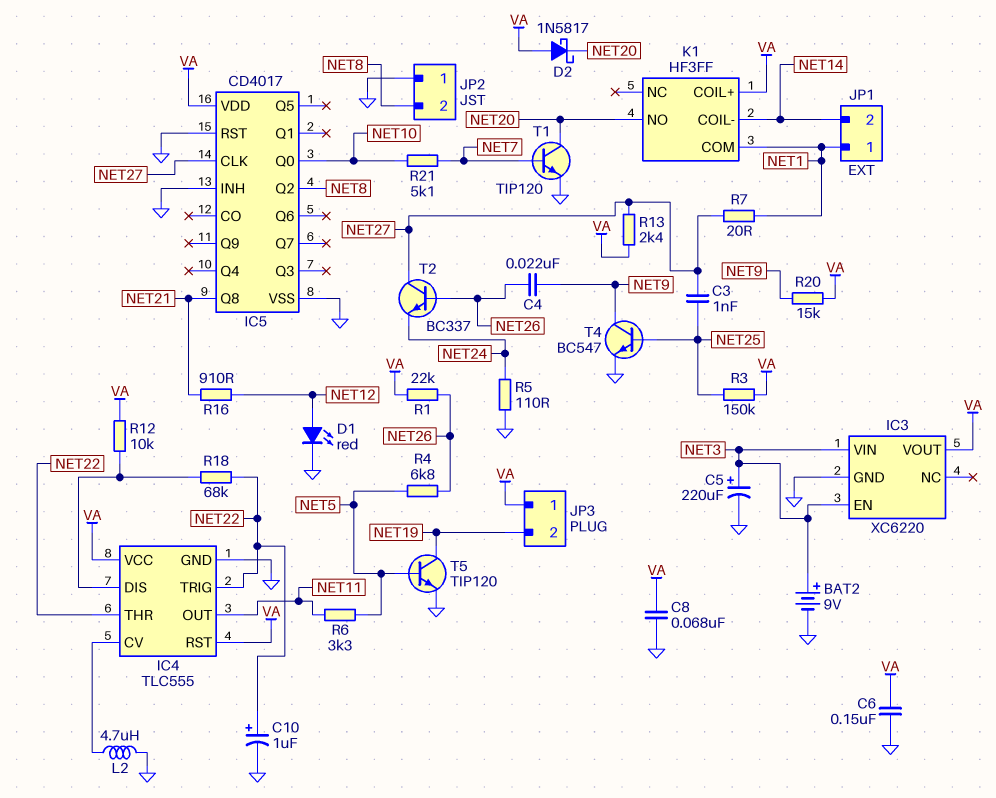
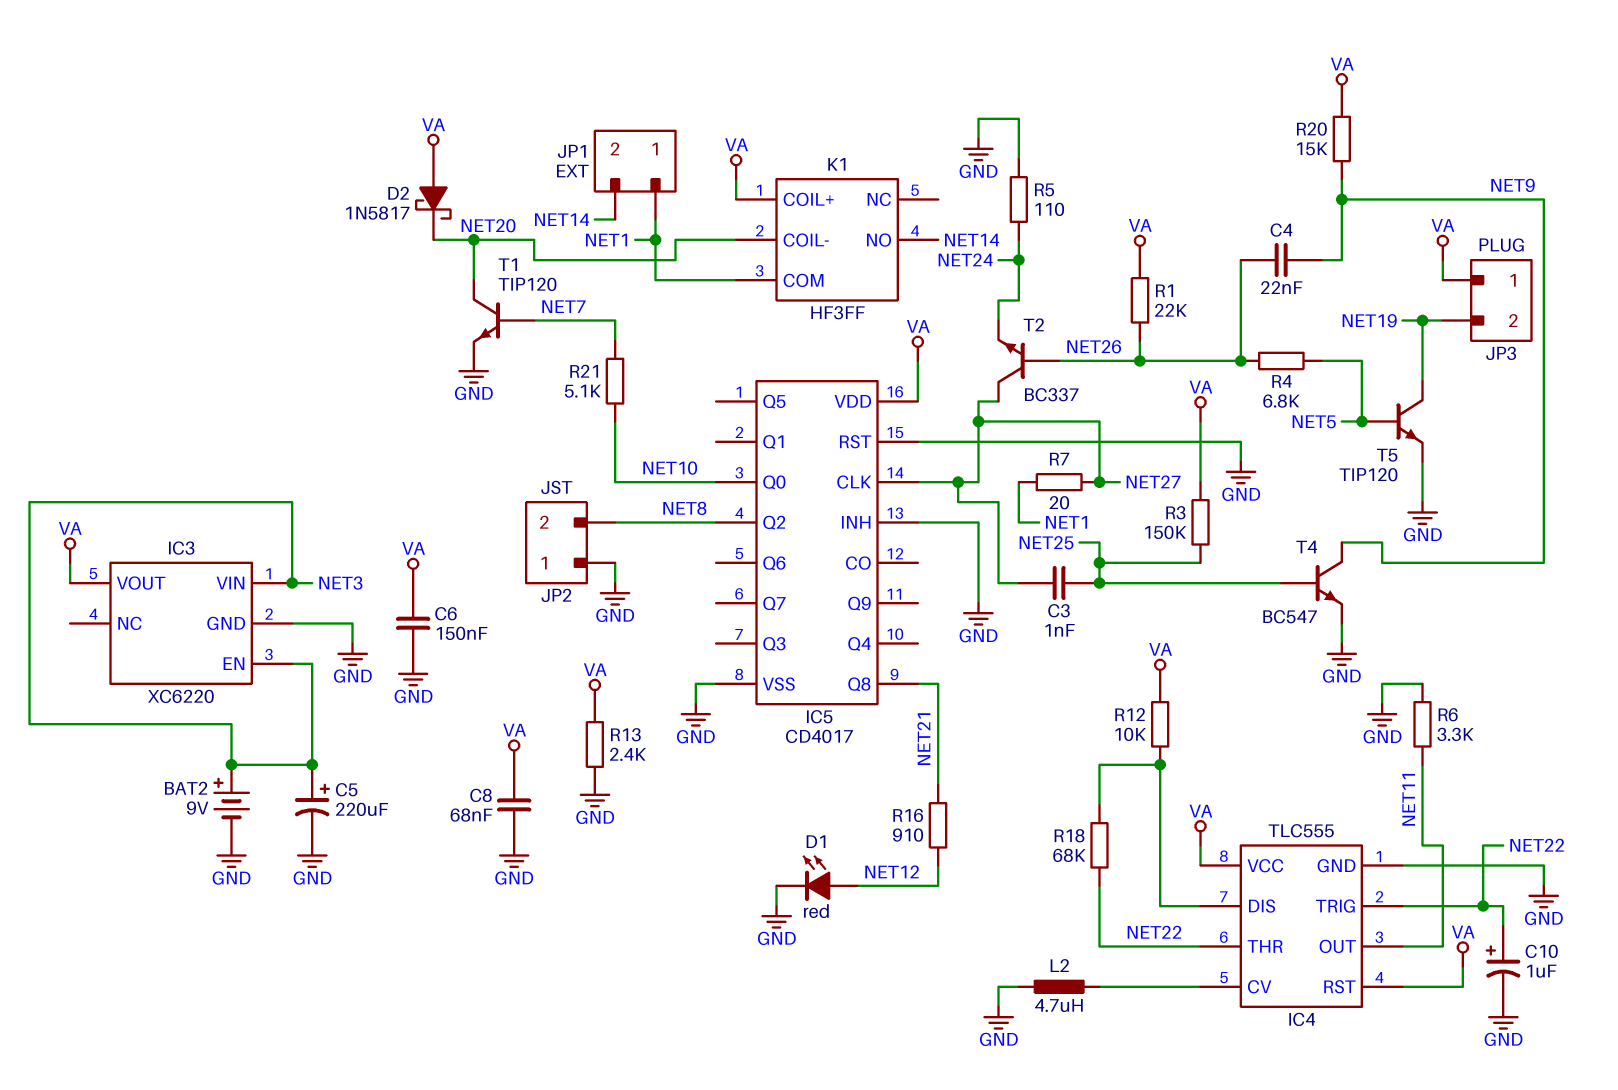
K1 pin COIL-: NET14 -> NET20
K1 pin NO: NET20 -> NET14
R6: 3.3k (NET5, NET11) -> 3.3k (GND, NET11)
R13: 2.4k (NET27, VA) -> 2.4k (GND, VA)

